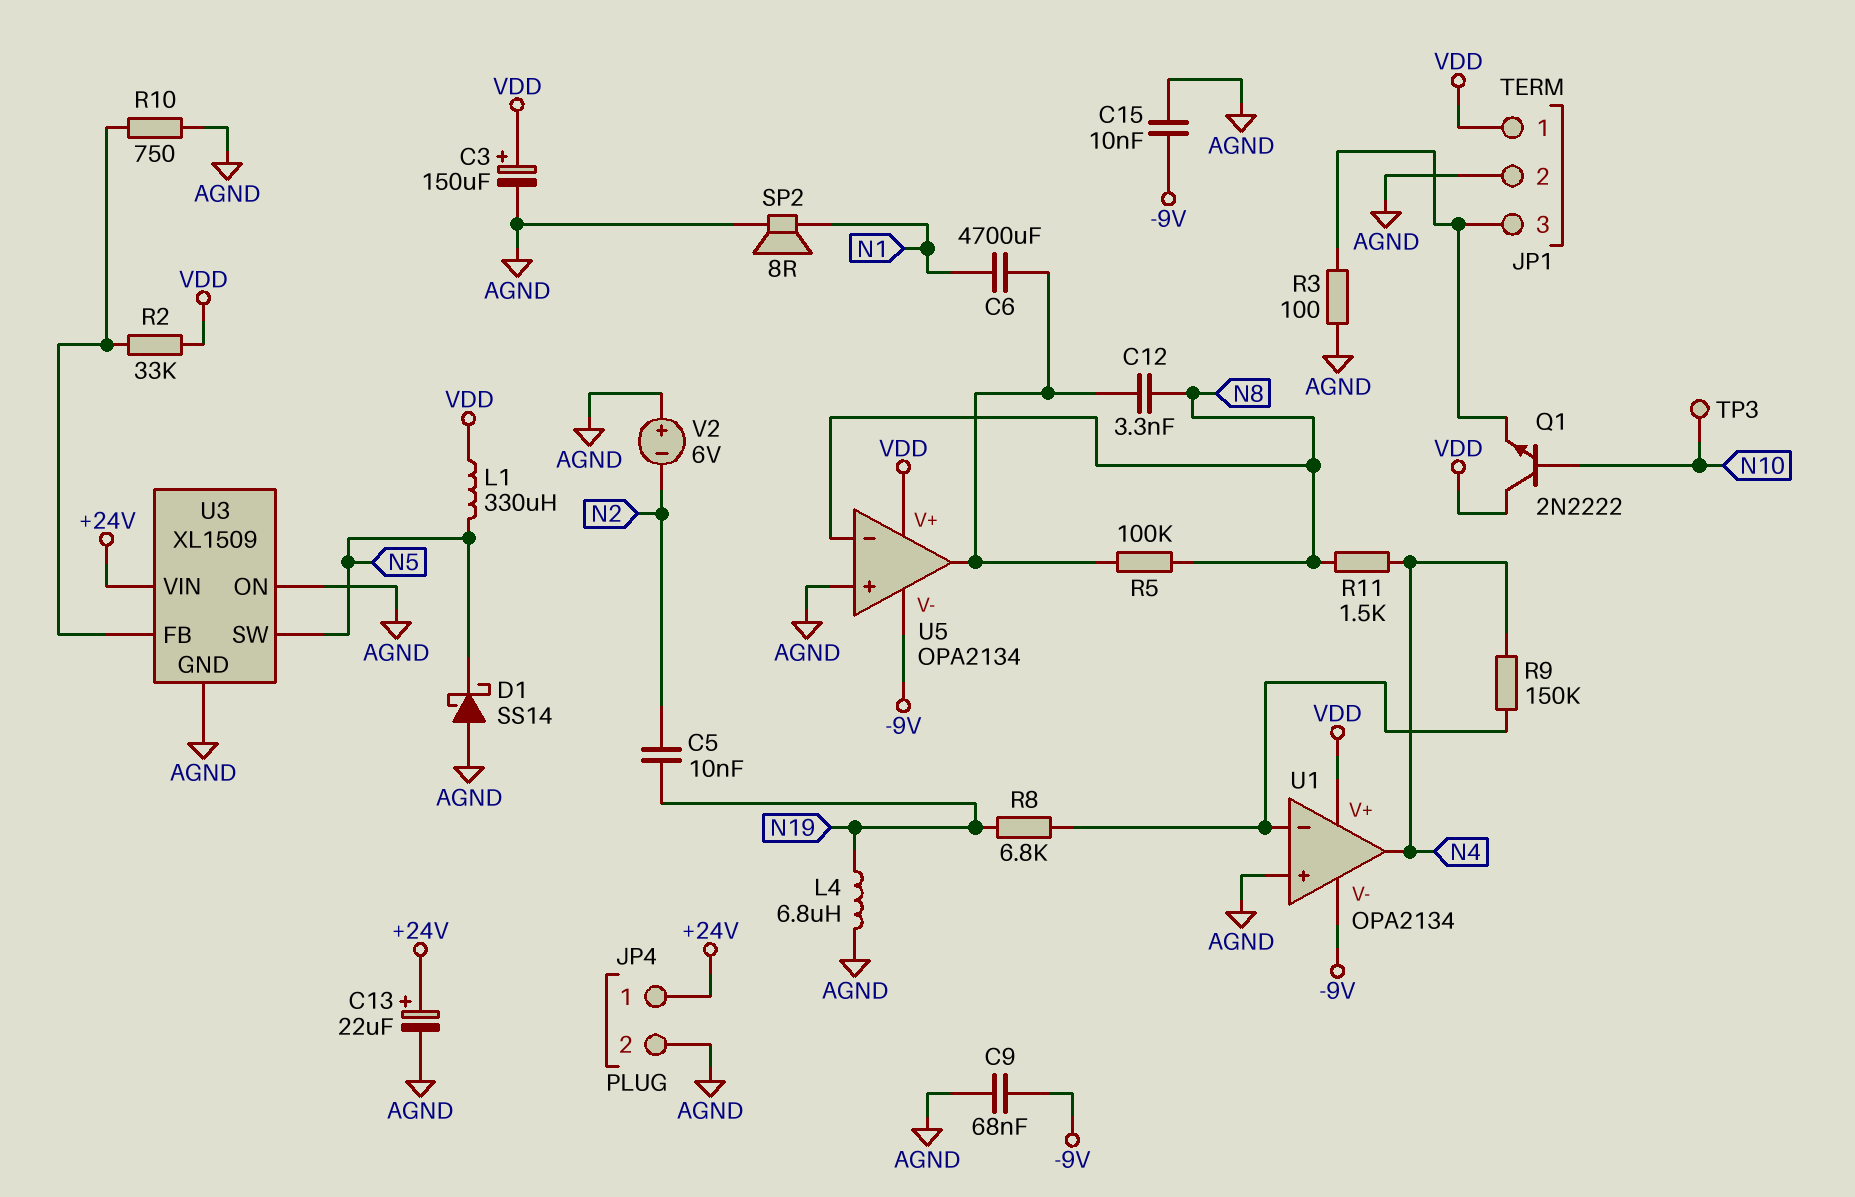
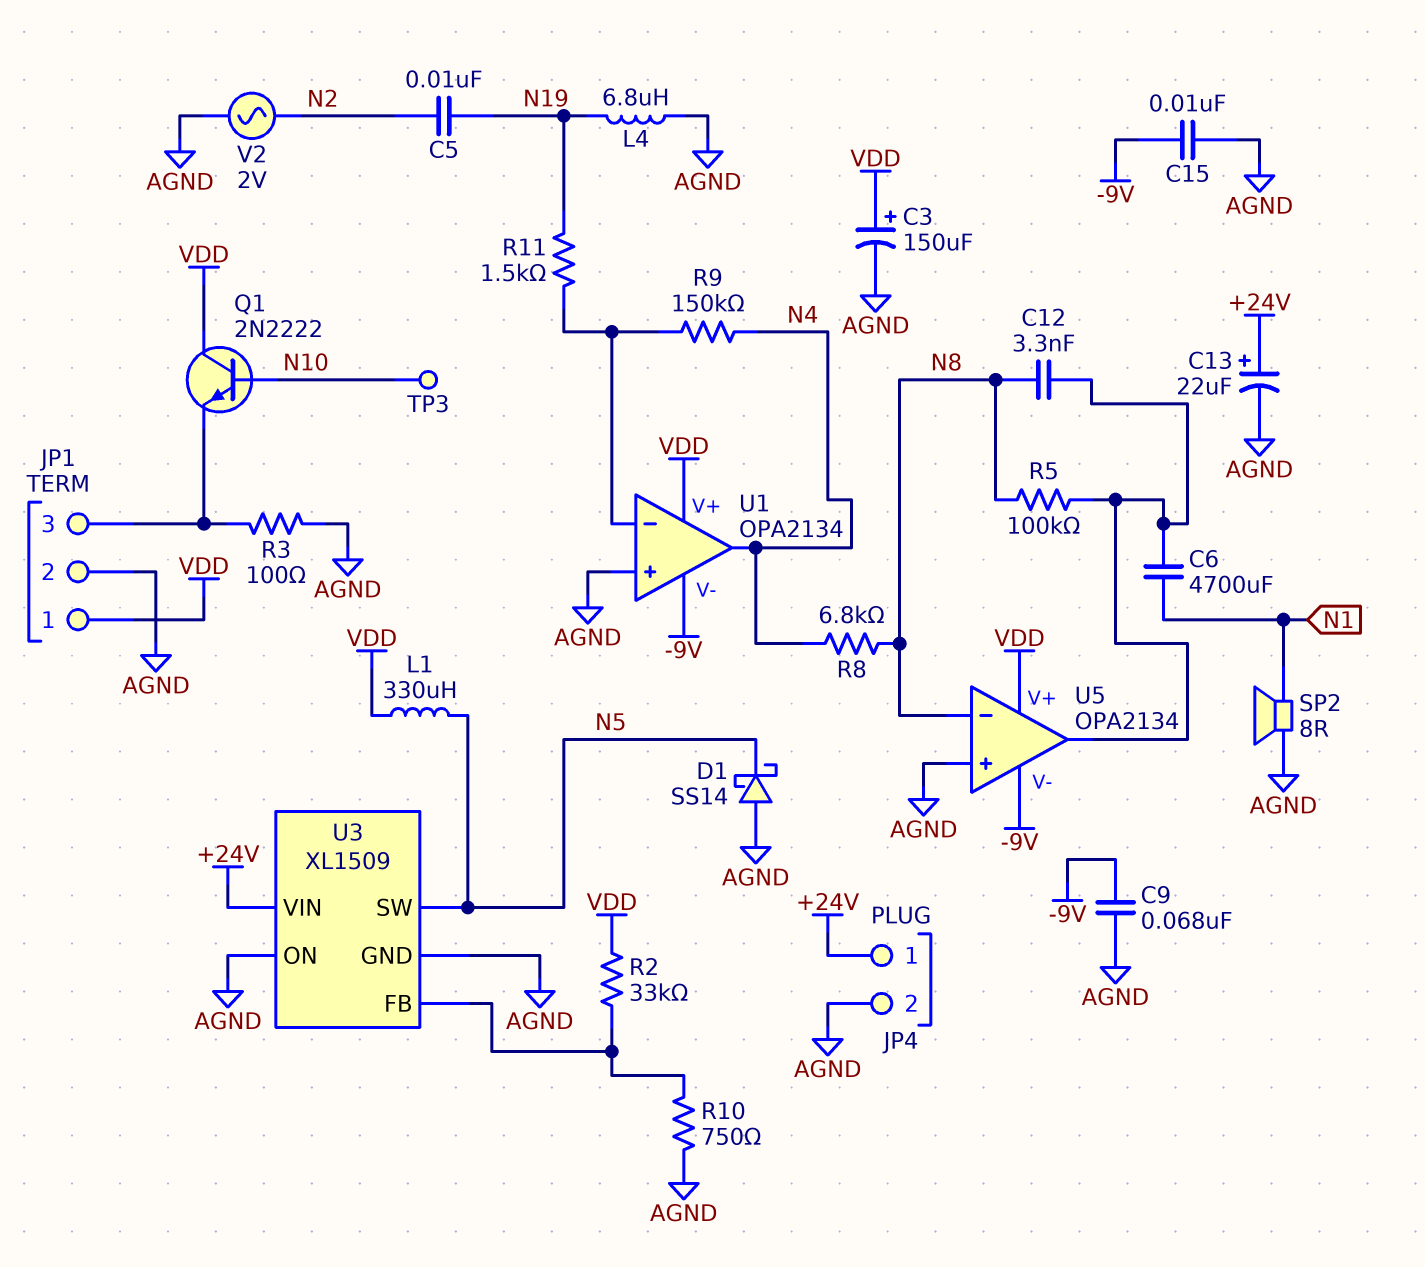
R8: 6.8k (N19, U1/in-) -> 6.8k (N4, N8)
R11: 1.5k (N4, N8) -> 1.5k (N19, U1/in-)
V2: 6V (plus AGND, minus N2) -> AC 2V (AGND, N2)

